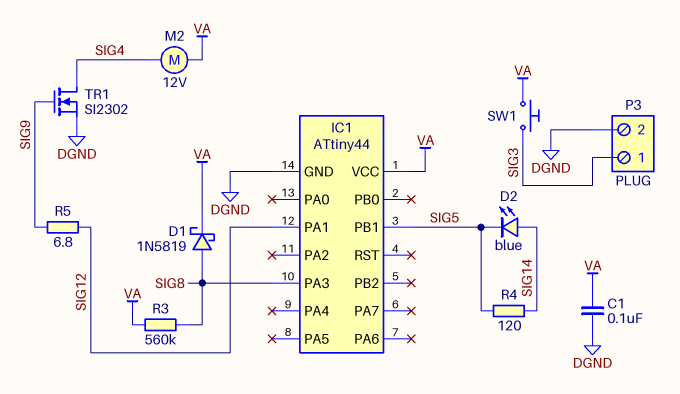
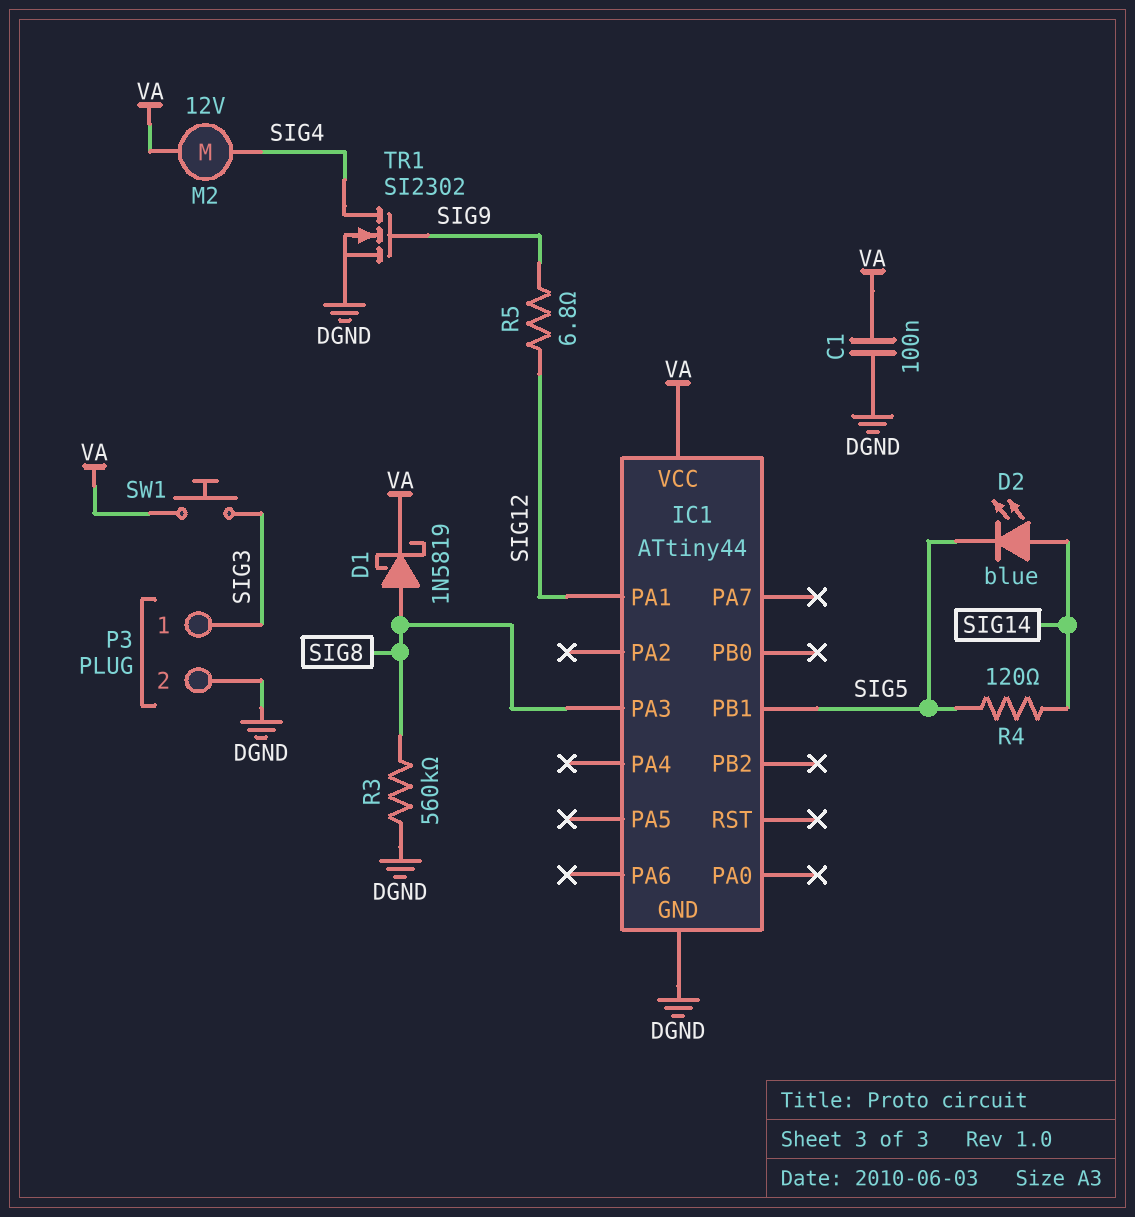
R3: 560k (SIG8, VA) -> 560k (DGND, SIG8)

